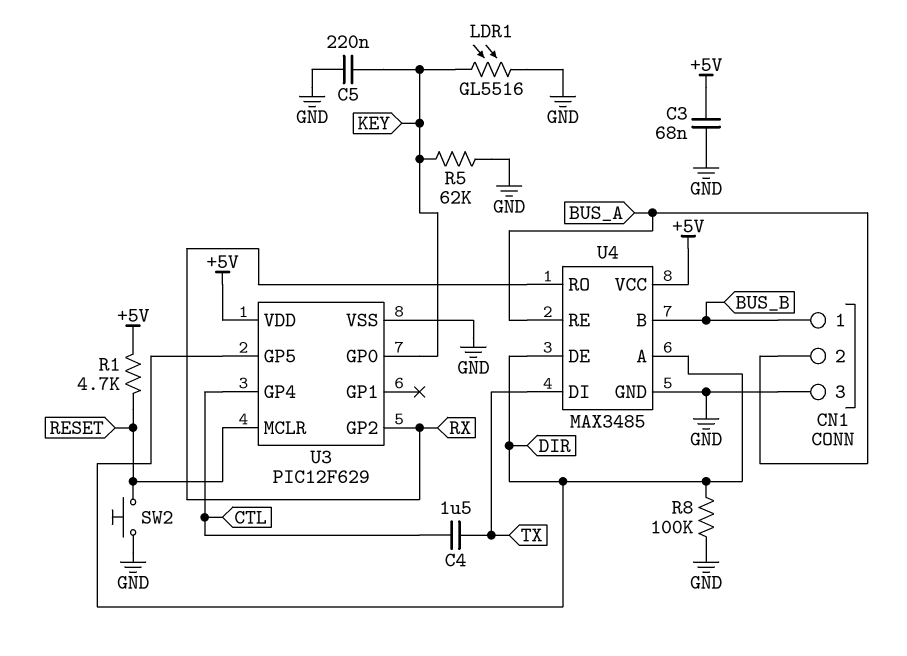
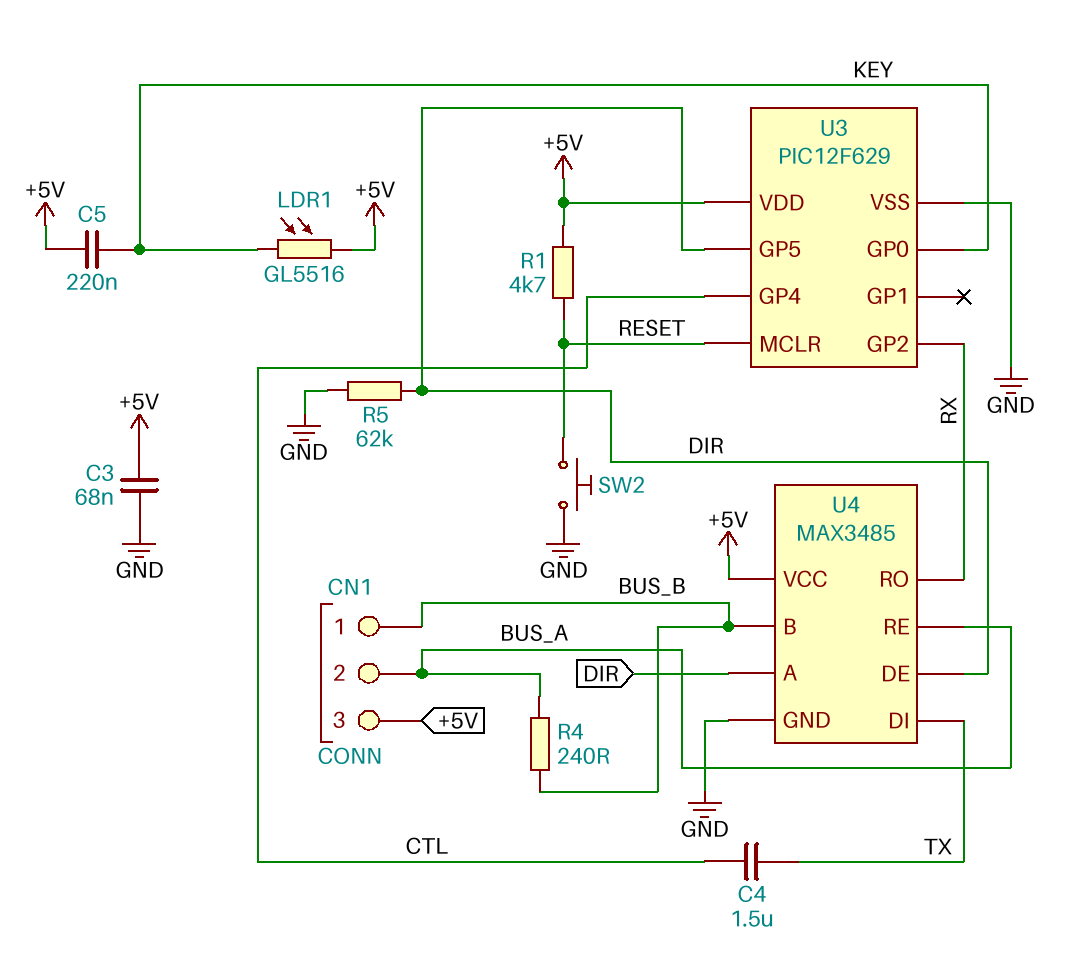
C5: 220nF (GND, KEY) -> 220nF (+5V, KEY)
CN1 pin 3: GND -> +5V
LDR1: GL5516 (GND, KEY) -> GL5516 (+5V, KEY)
R4: none -> 240 (BUS_A, BUS_B)
R5: 62k (GND, KEY) -> 62k (DIR, GND)
R8: 100k (DIR, GND) -> none

